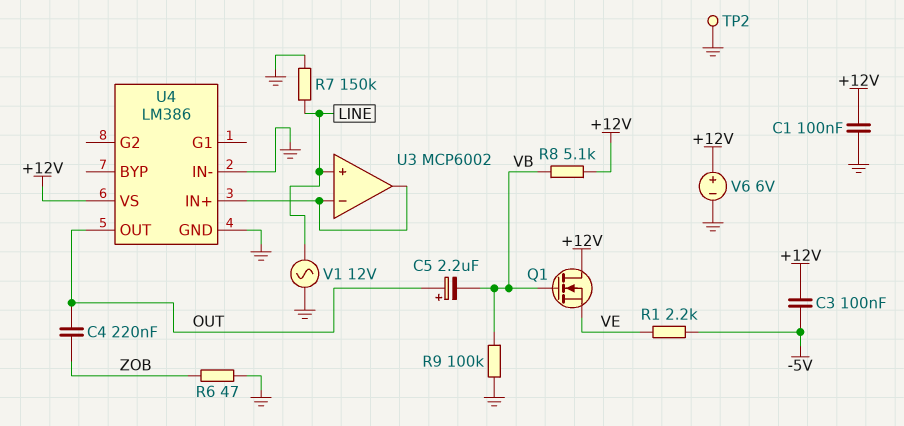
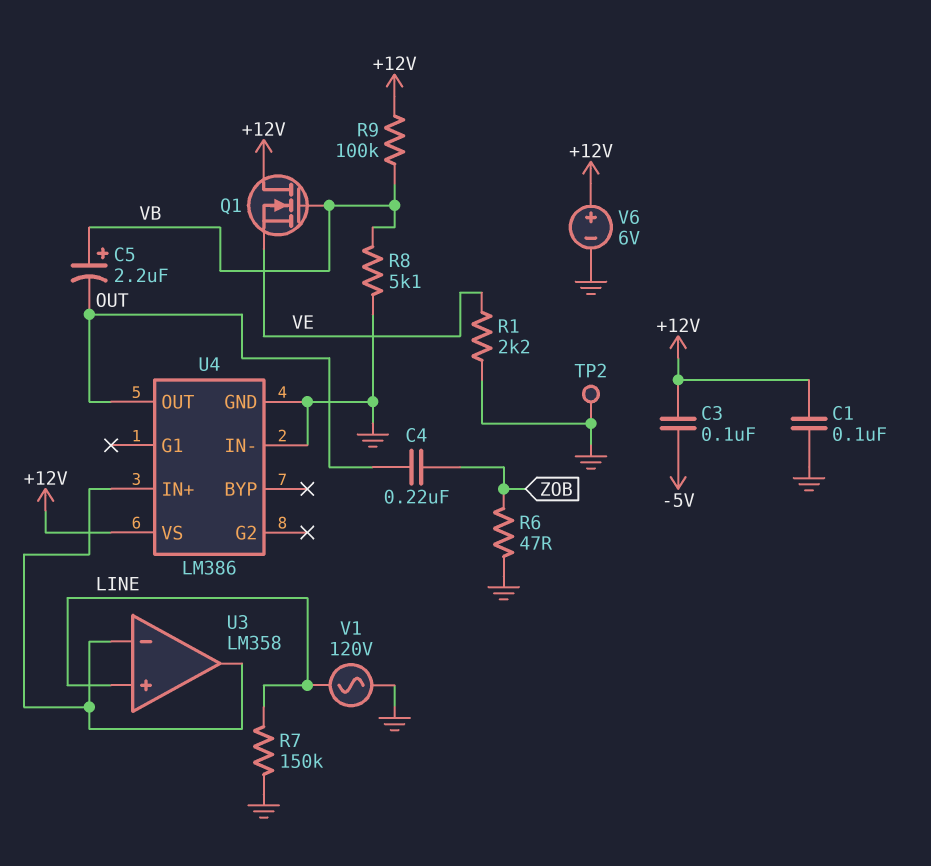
C5: 2.2uF (plus OUT, minus VB) -> 2.2uF (plus VB, minus OUT)
R1: 2.2k (-5V, VE) -> 2.2k (GND, VE)
R8: 5.1k (+12V, VB) -> 5.1k (GND, VB)
R9: 100k (GND, VB) -> 100k (+12V, VB)
U3: MCP6002 -> LM358
V1: AC 12V (GND, LINE) -> AC 120V (GND, LINE)

